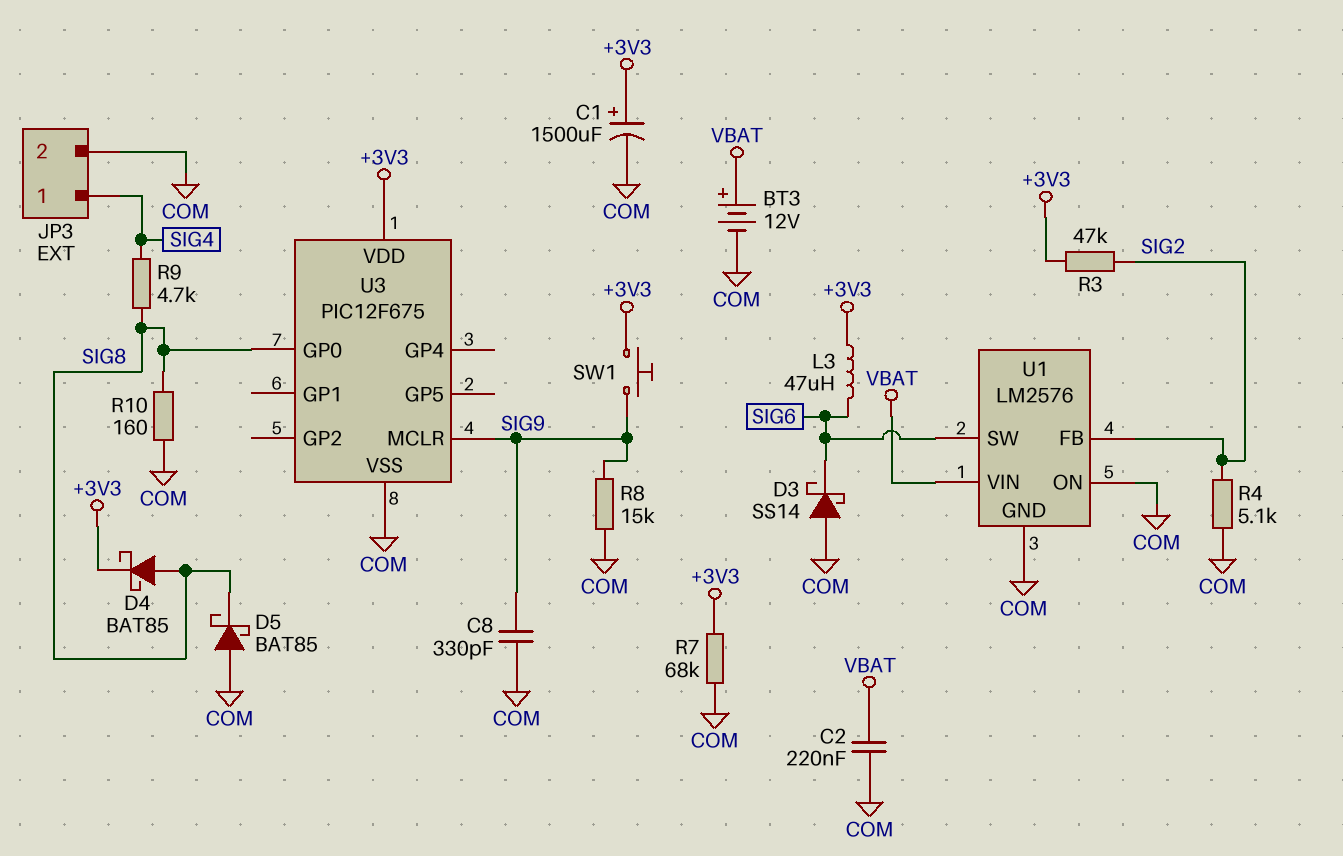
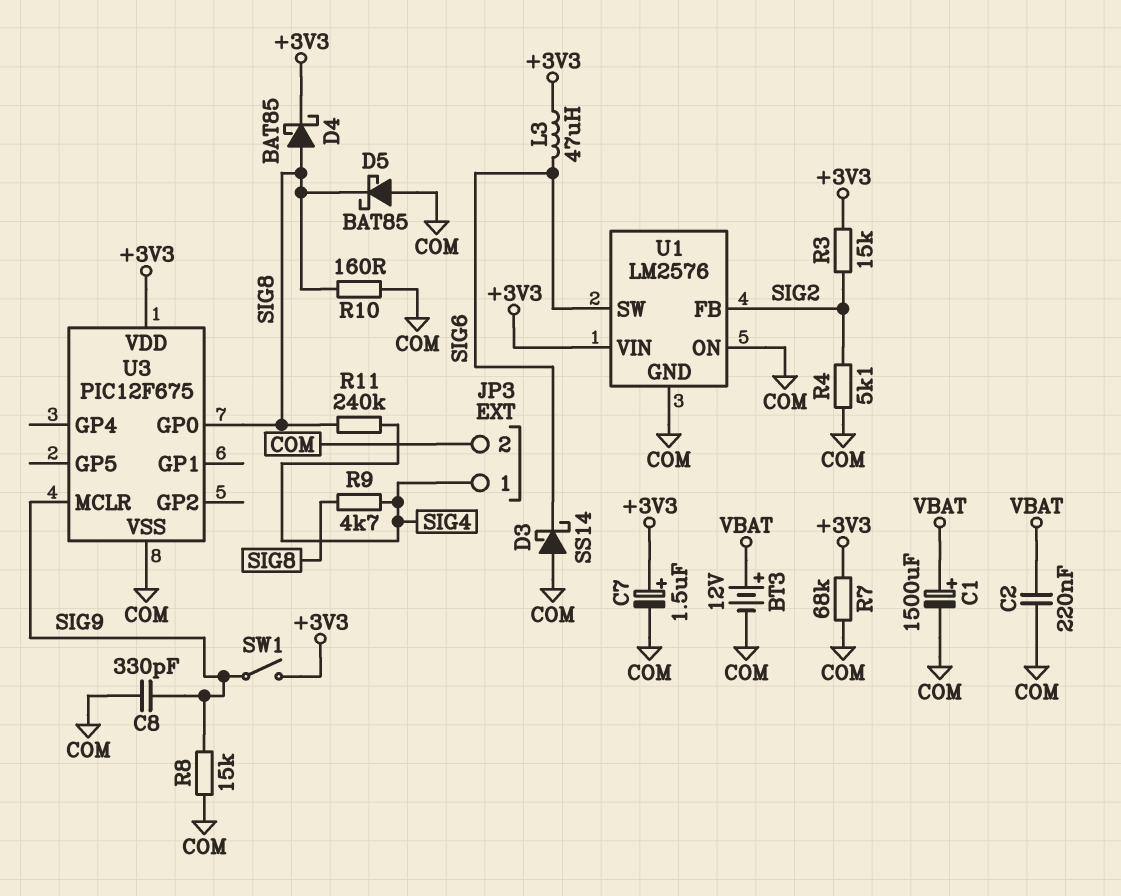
C1: 1500uF (plus +3V3, minus COM) -> 1500uF (plus VBAT, minus COM)
C7: none -> 1.5uF (plus +3V3, minus COM)
R3: 47k (+3V3, SIG2) -> 15k (+3V3, SIG2)
R11: none -> 240k (SIG4, SIG8)
SW1: button (+3V3, SIG9) -> switch (+3V3, SIG9)
U1 pin VIN: VBAT -> +3V3

